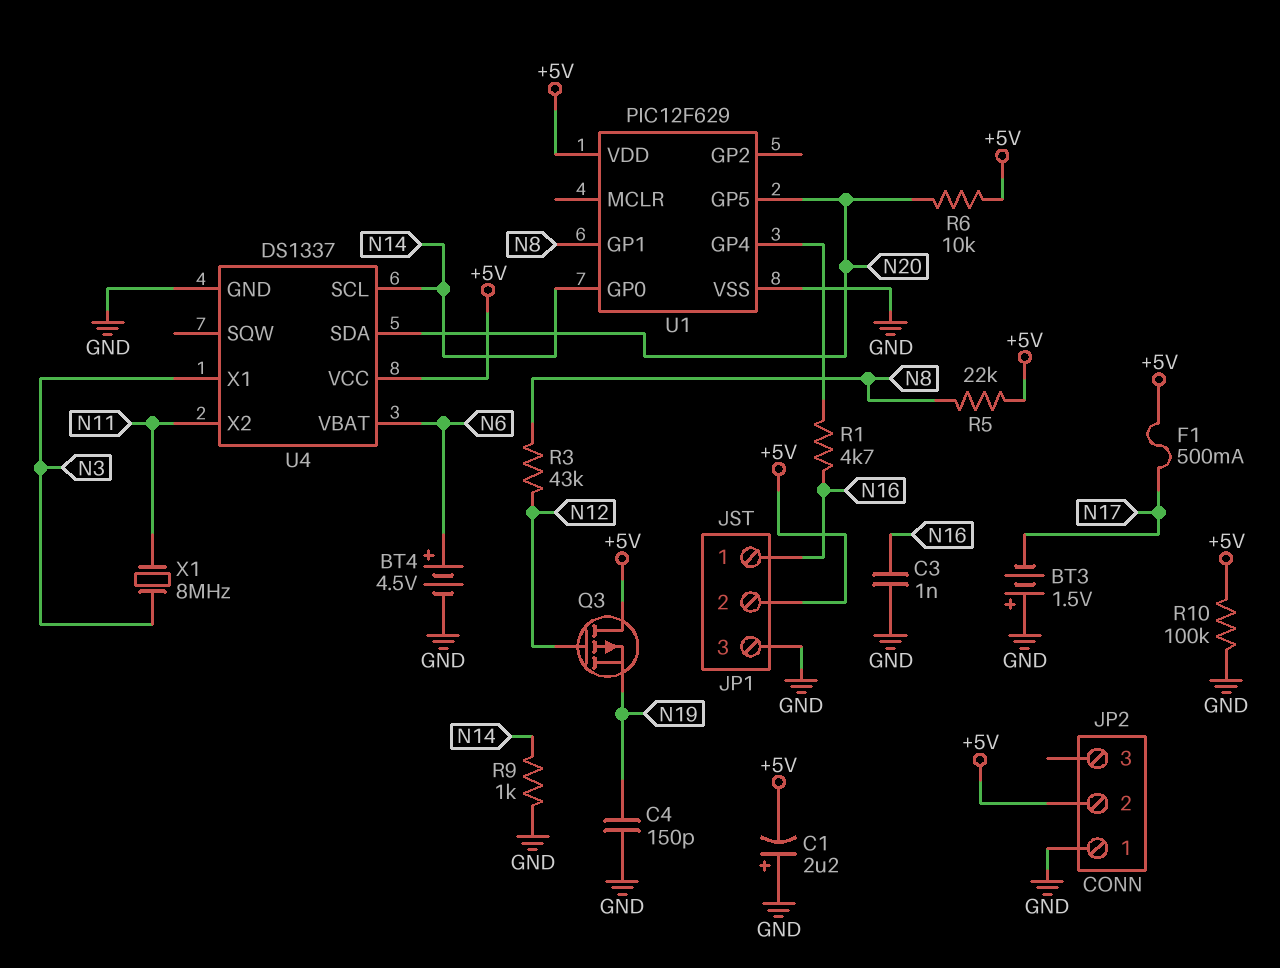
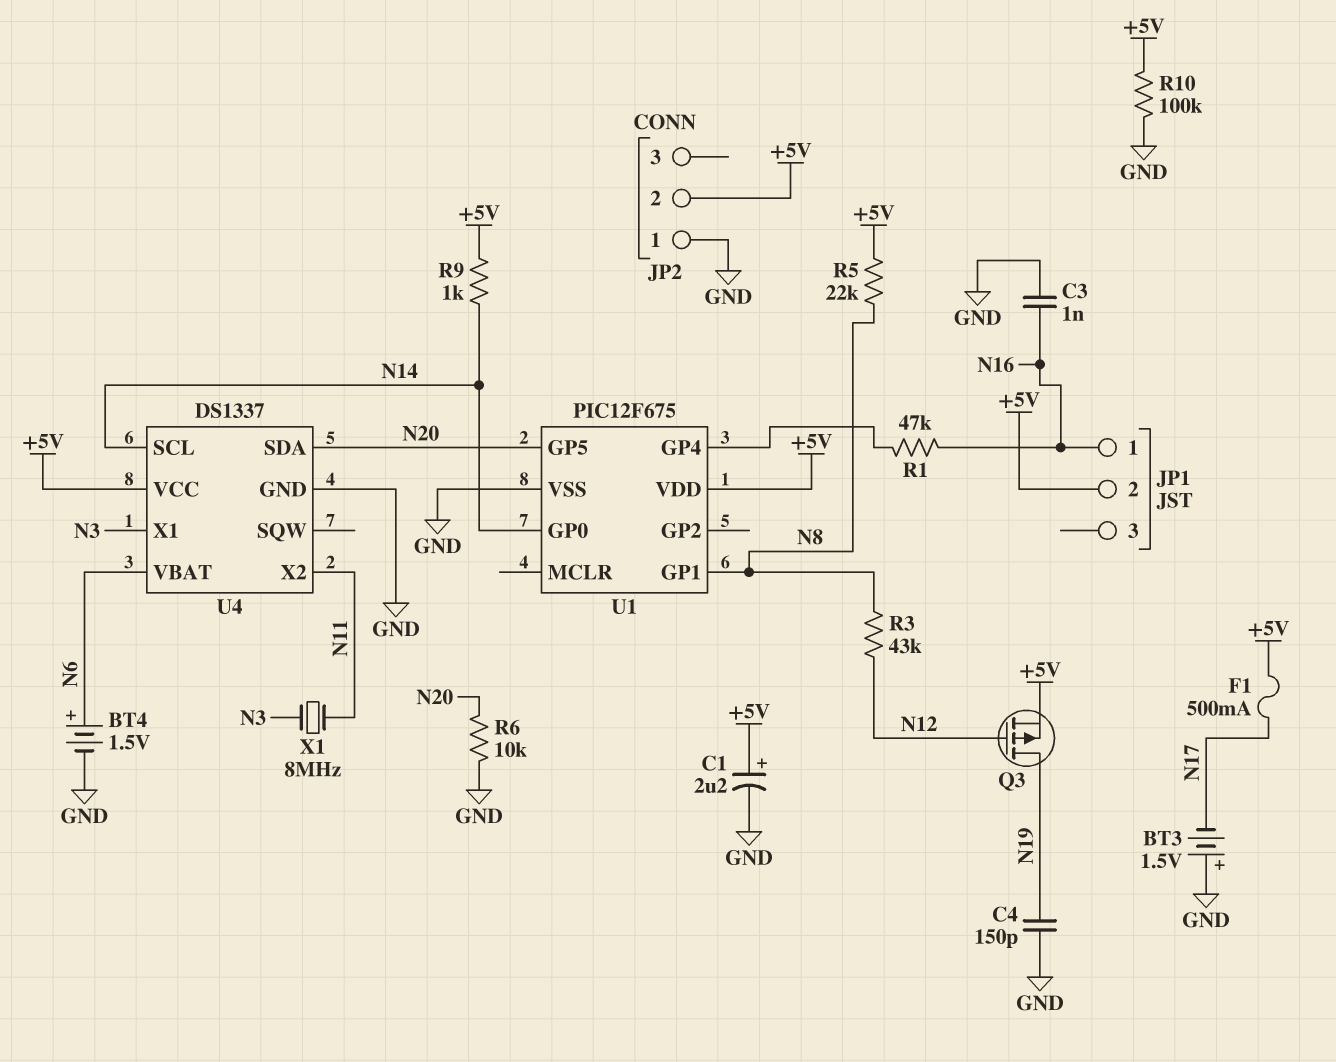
BT4: 4.5V (plus N6, minus GND) -> 1.5V (plus N6, minus GND)
C1: 2.2uF (plus GND, minus +5V) -> 2.2uF (plus +5V, minus GND)
JP1 pin 3: GND -> none
Q3: PMOS (G N12, D +5V, S N19) -> PMOS (G N12, D N19, S +5V)
R1: 4.7k (N16, U1/GP4) -> 47k (N16, U1/GP4)
R6: 10k (+5V, N20) -> 10k (GND, N20)
R9: 1k (GND, N14) -> 1k (+5V, N14)
U1: PIC12F629 -> PIC12F675

